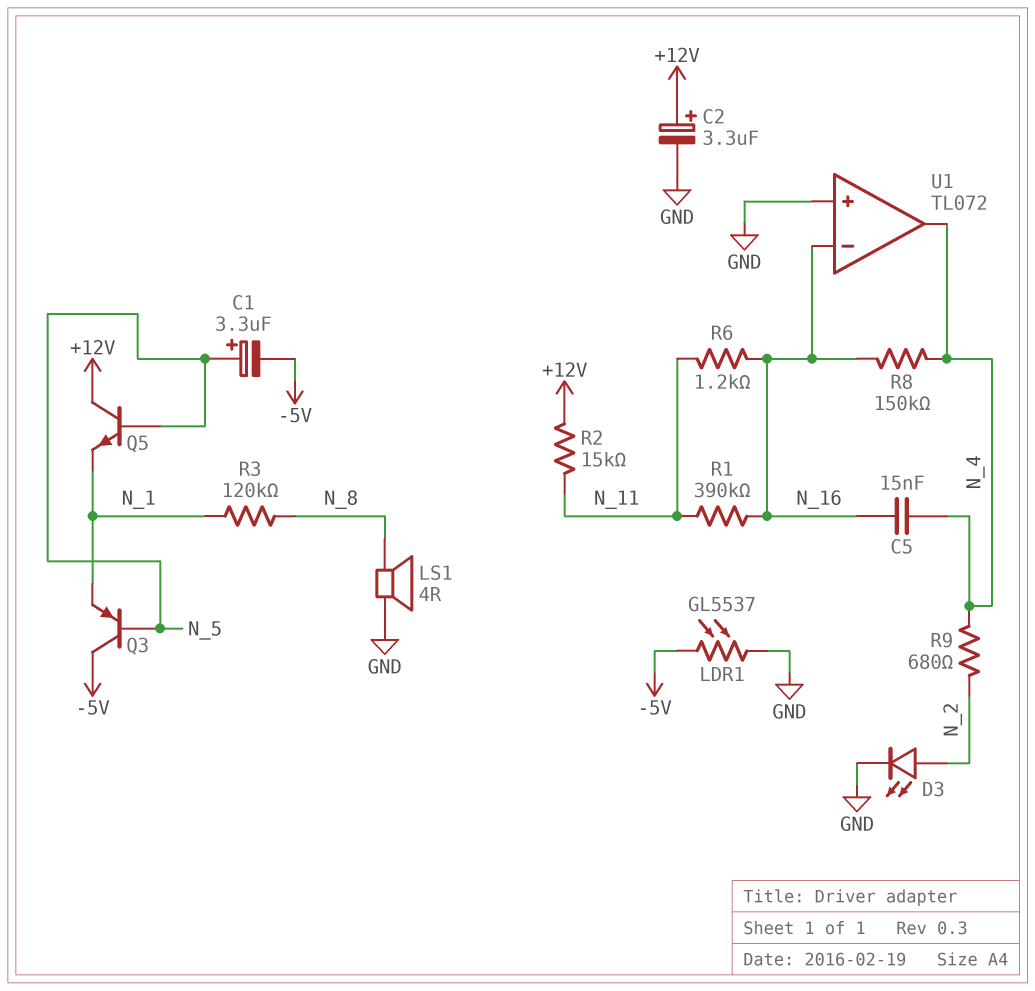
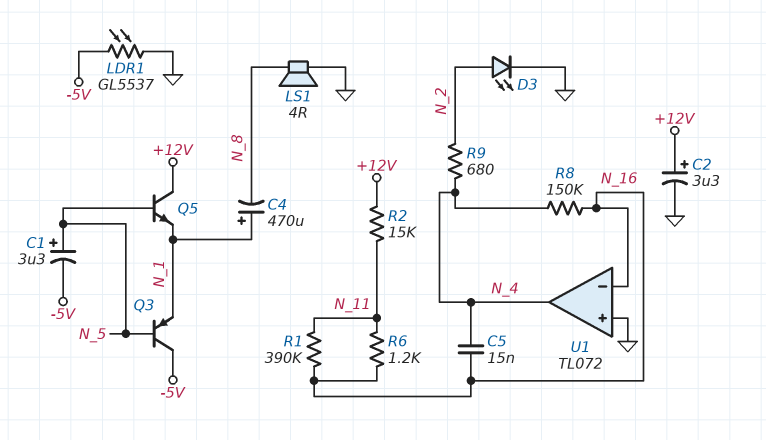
C4: none -> 470uF (plus N_1, minus N_8)
R3: 120k (N_1, N_8) -> none

